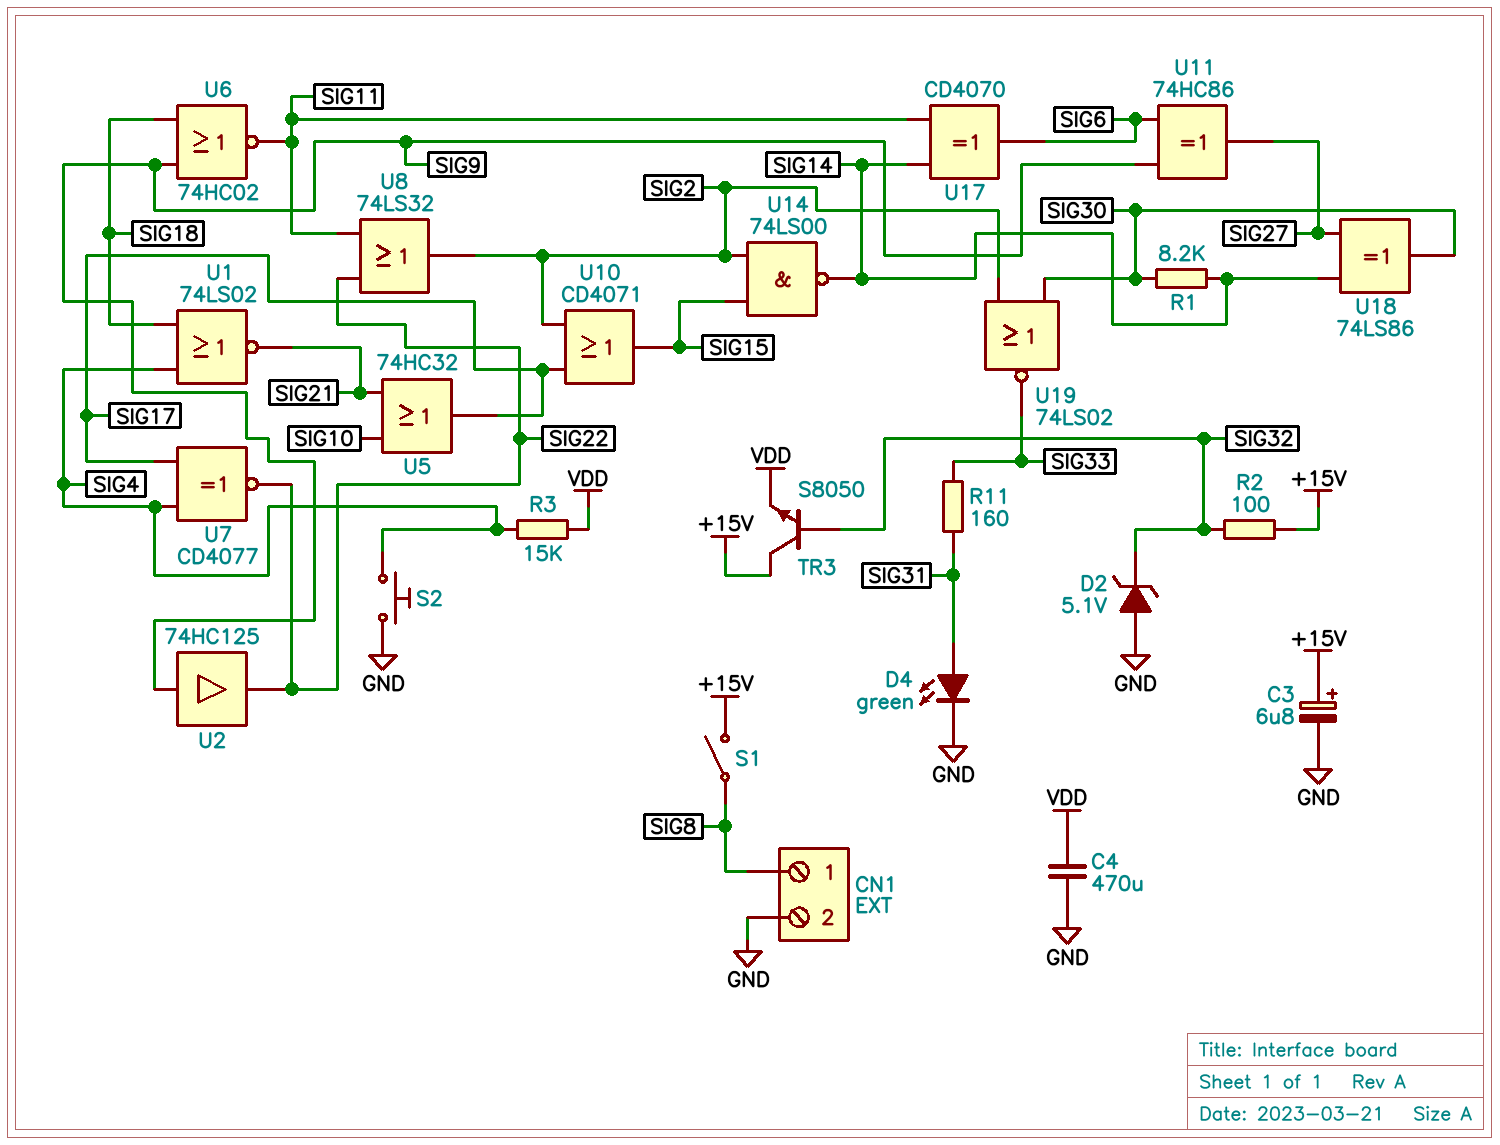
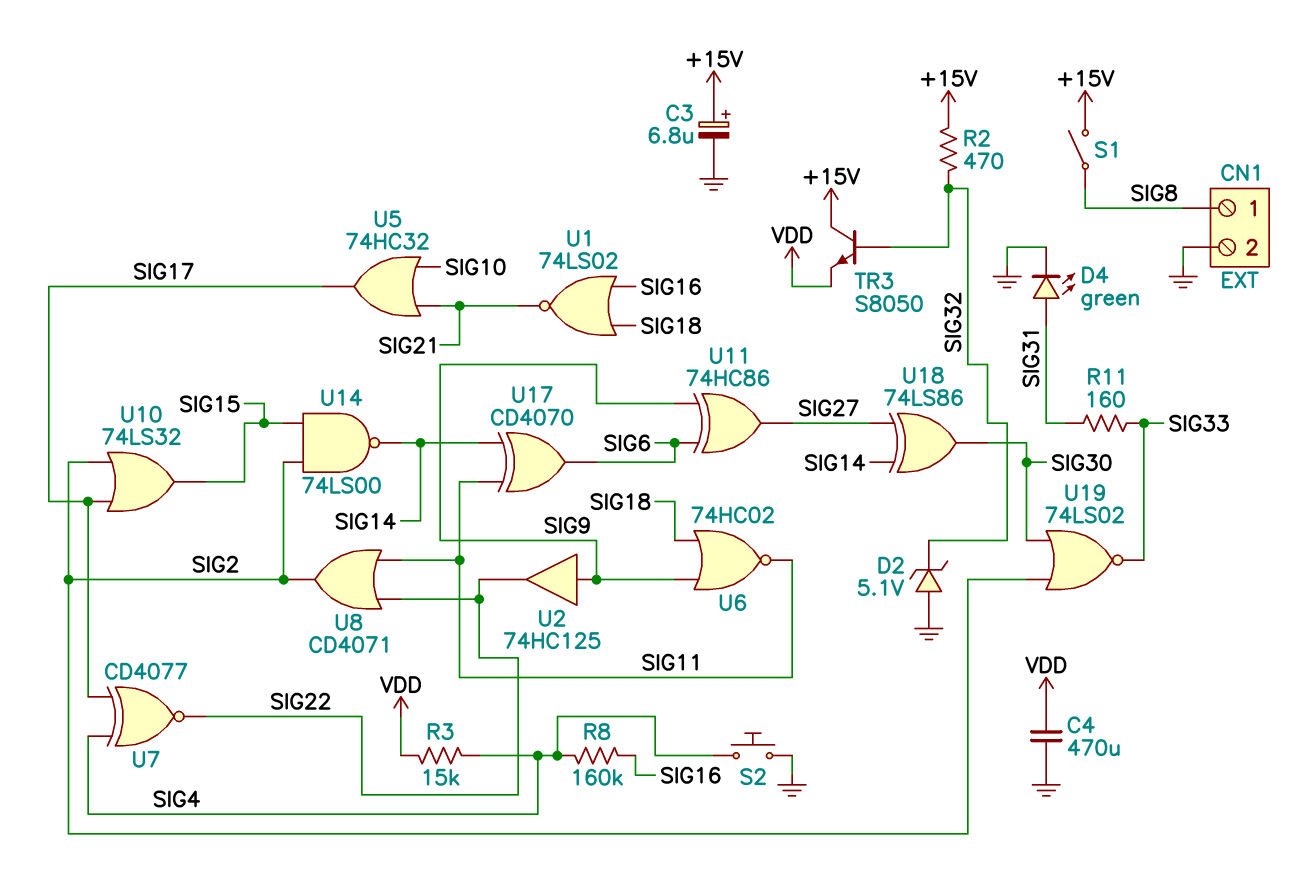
R1: 8.2k (SIG14, SIG30) -> none
R2: 100 (+15V, SIG32) -> 470 (+15V, SIG32)
R8: none -> 160k (SIG4, SIG16)
U1: NOR 74LS02 (in SIG4, in SIG18, out SIG21) -> NOR 74LS02 (in SIG16, in SIG18, out SIG21)
U8: OR 74LS32 (in SIG11, in SIG22, out SIG2) -> OR CD4071 (in SIG11, in SIG22, out SIG2)
U10: OR CD4071 (in SIG2, in SIG17, out SIG15) -> OR 74LS32 (in SIG2, in SIG17, out SIG15)

